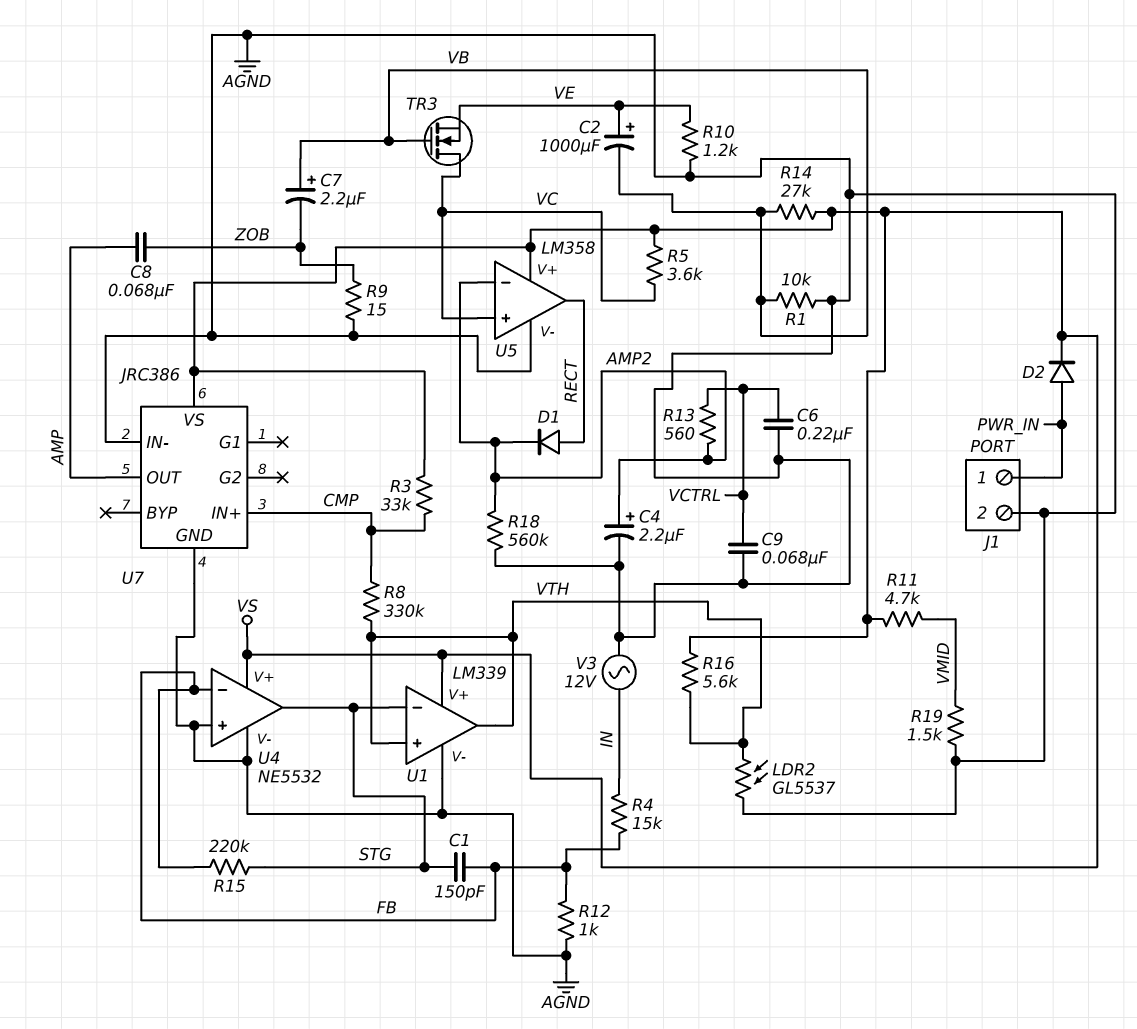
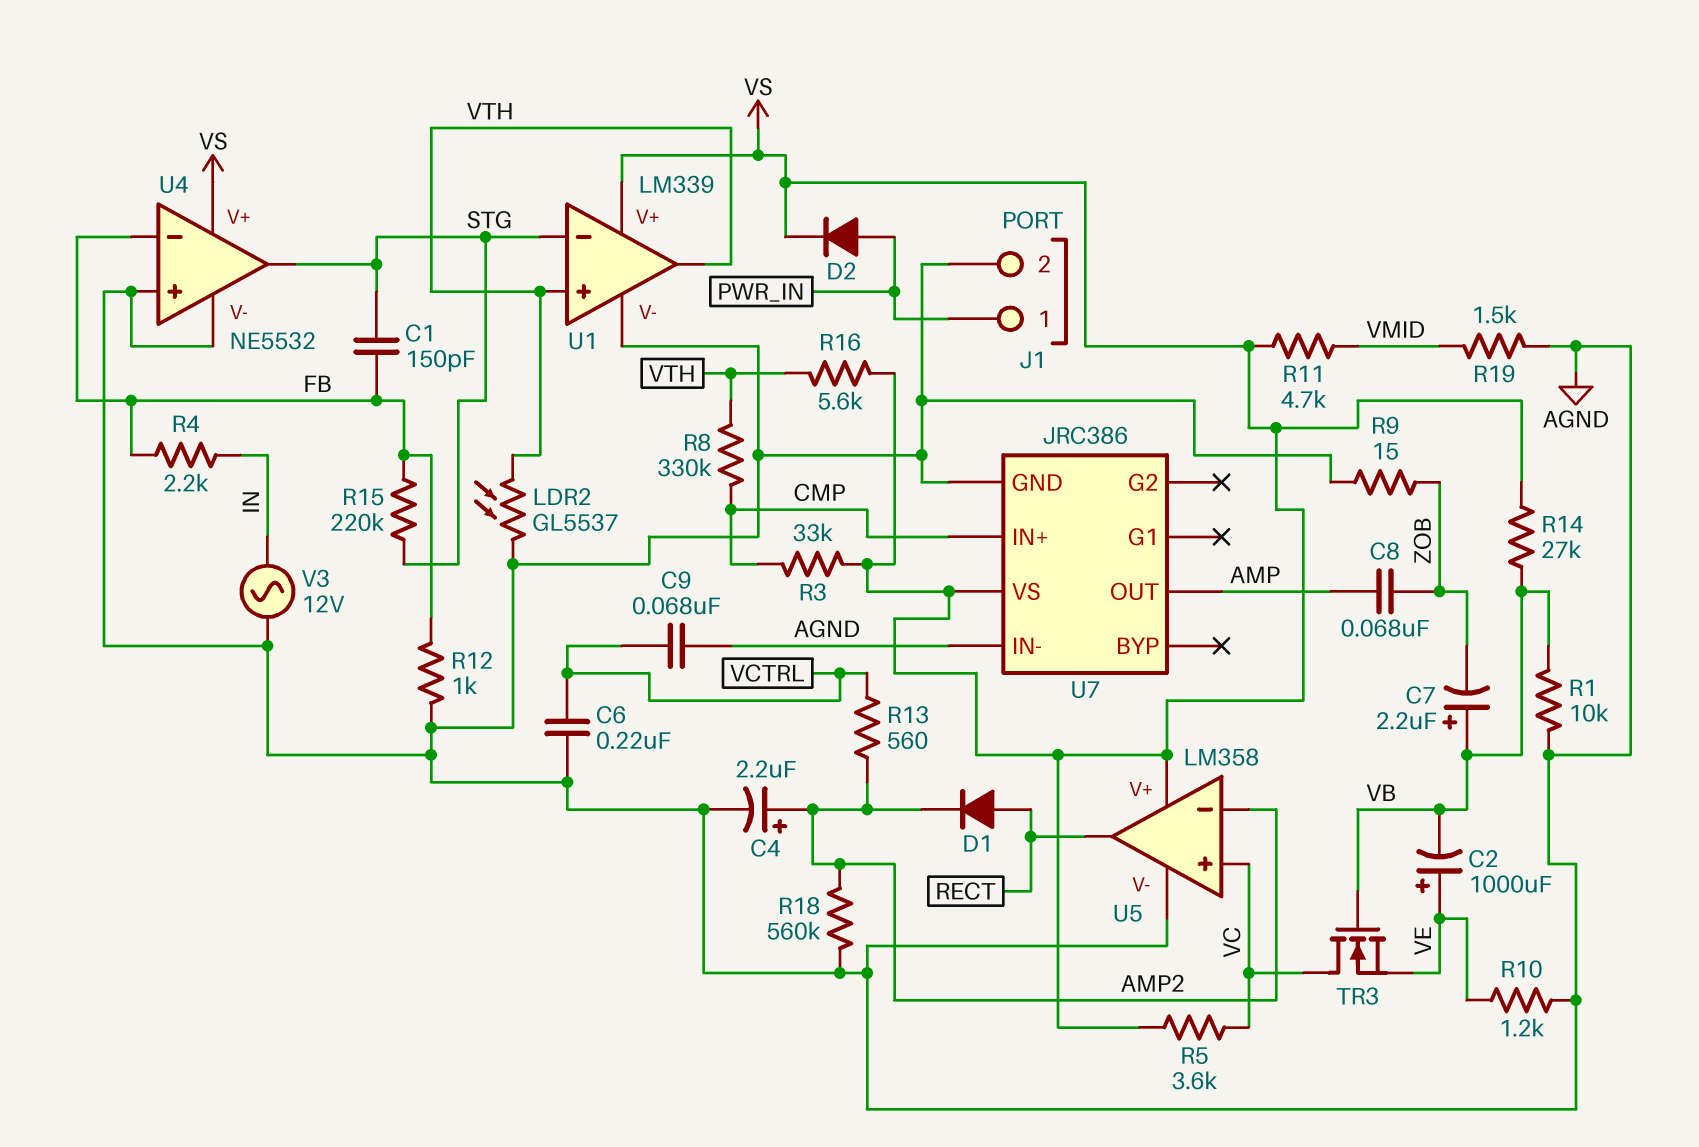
R4: 15k (FB, IN) -> 2.2k (FB, IN)

